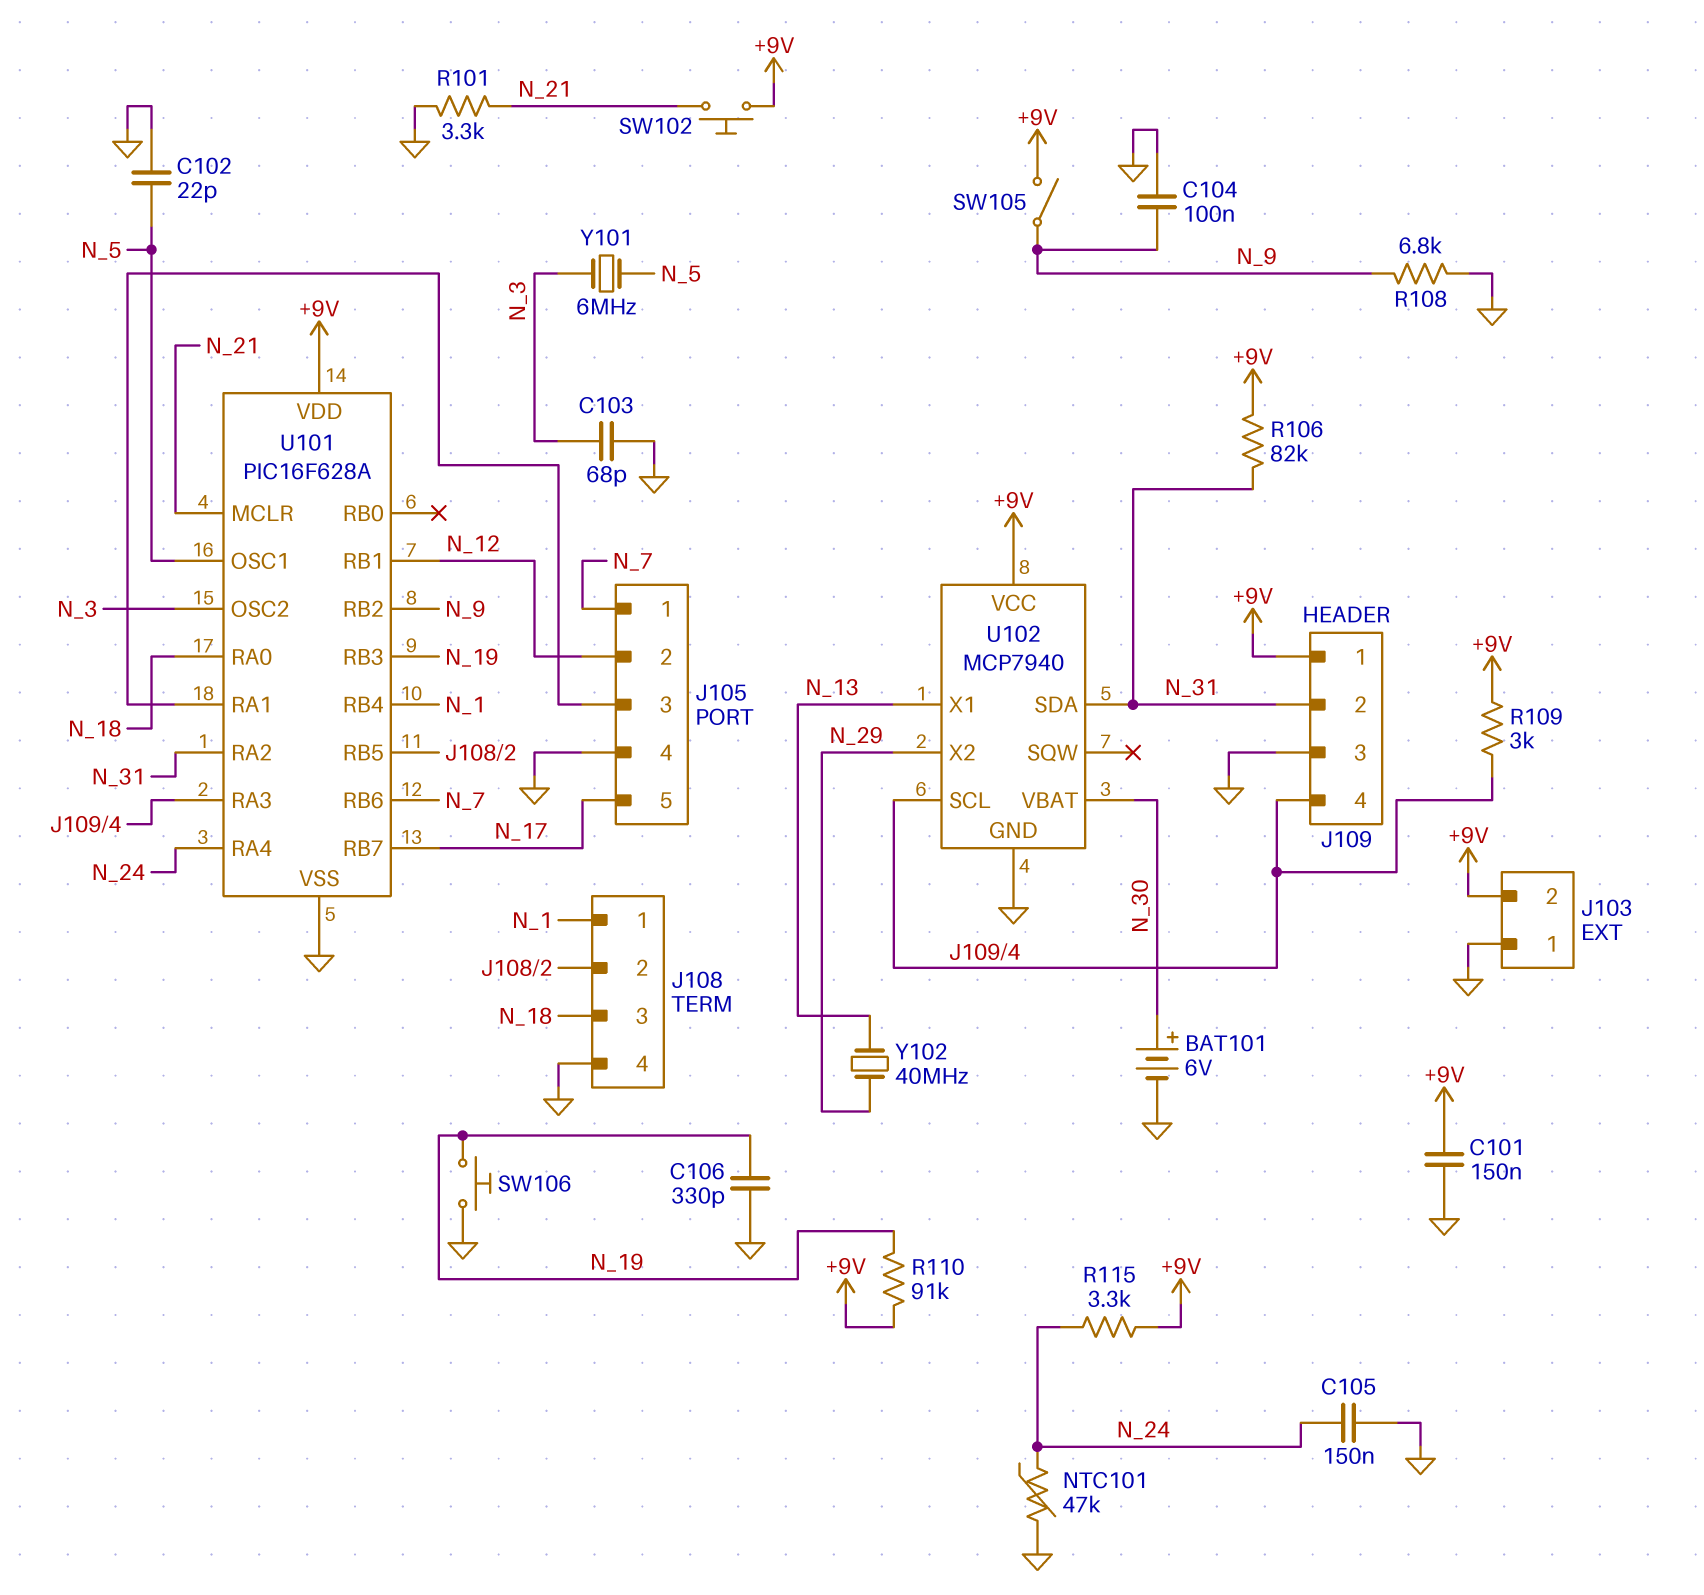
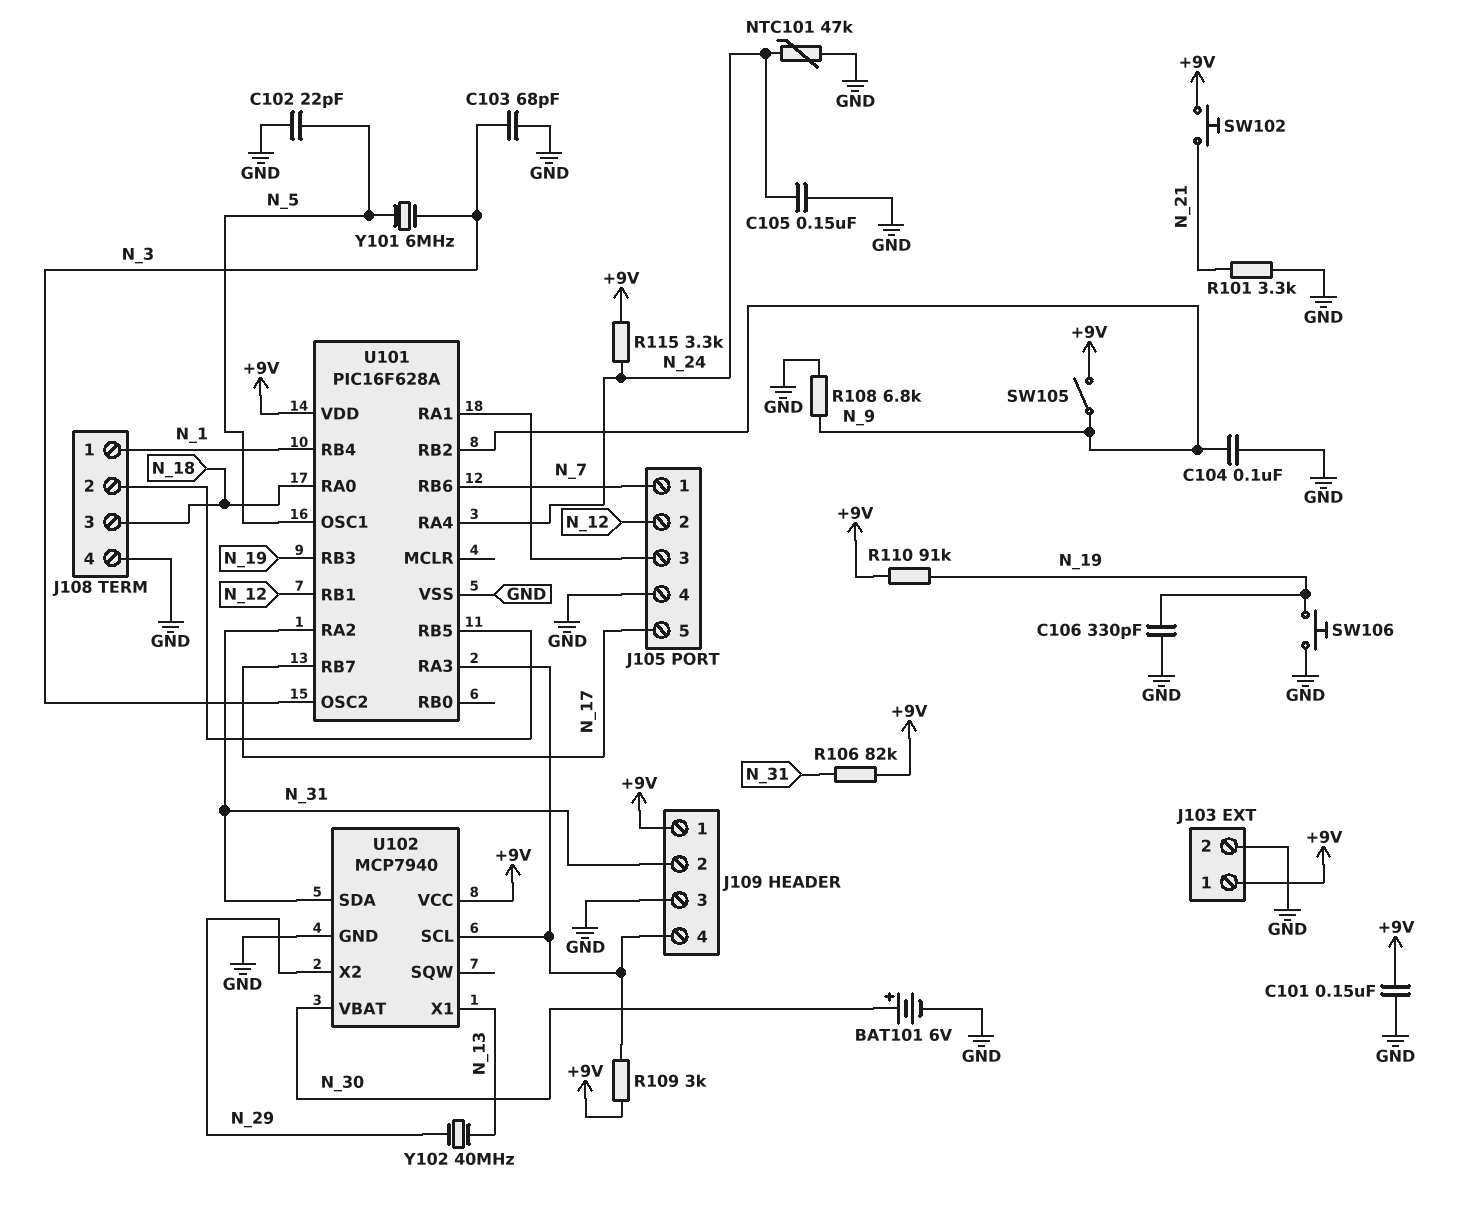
J103 pin 1: GND -> +9V
J103 pin 2: +9V -> GND
U101 pin MCLR: N_21 -> none

